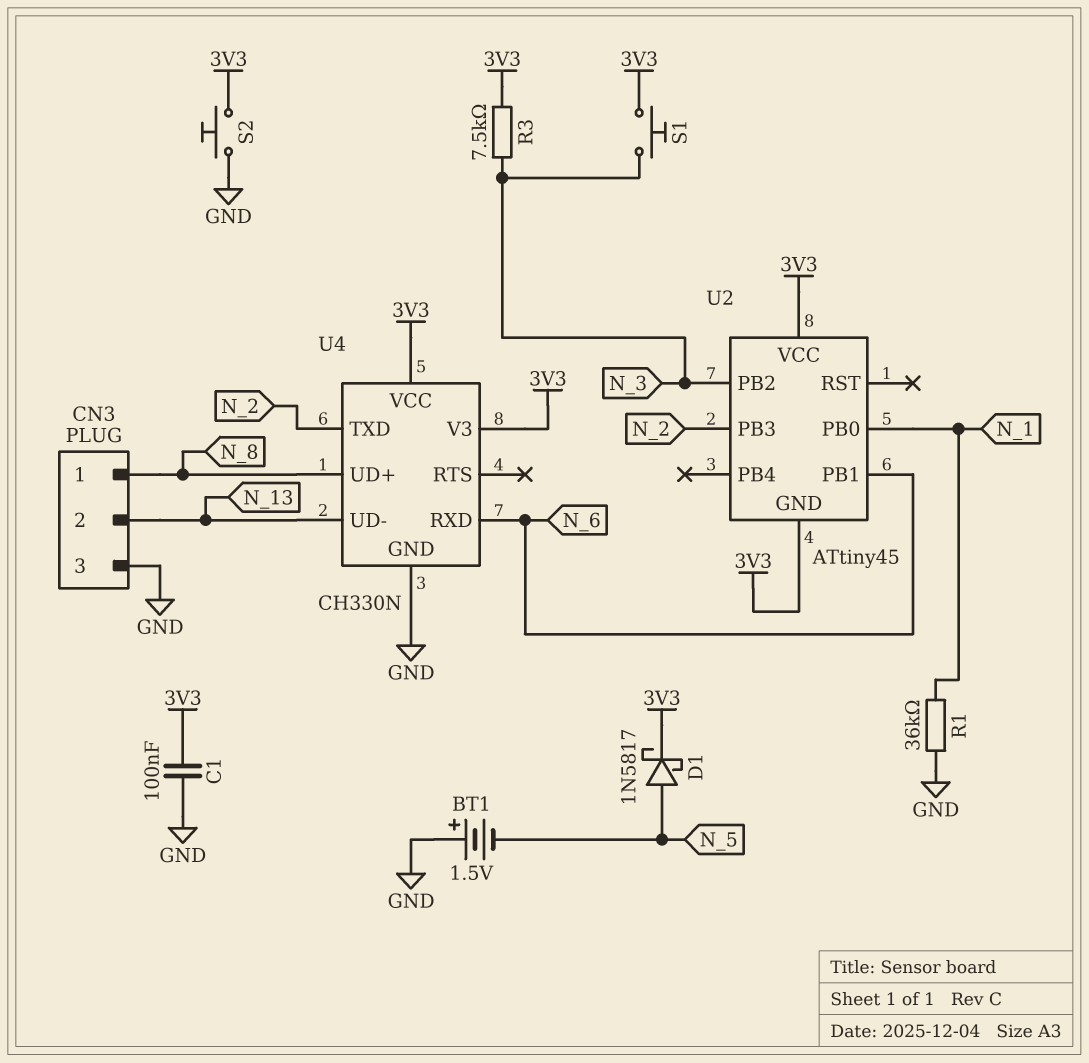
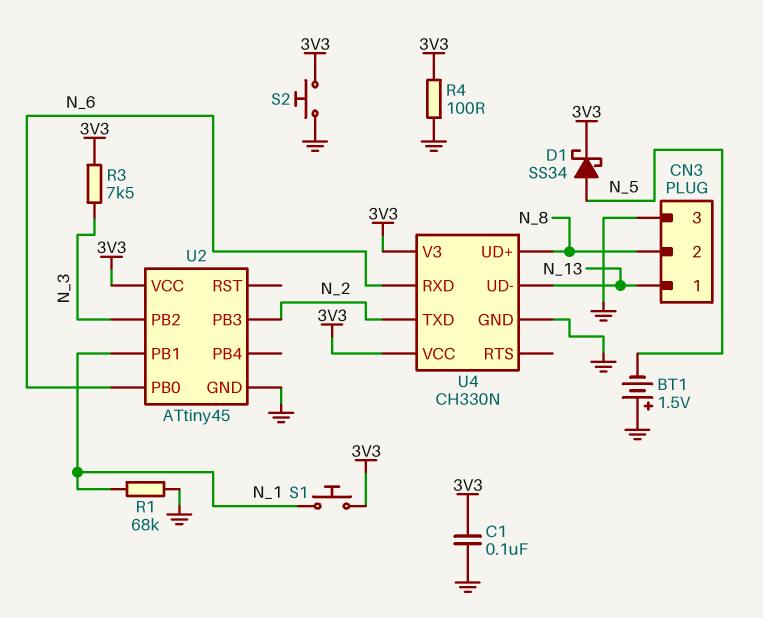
CN3 pin 1: N_8 -> N_13
CN3 pin 2: N_13 -> N_8
D1: schottky 1N5817 (A N_5, K 3V3) -> schottky SS34 (A N_5, K 3V3)
R1: 36k (GND, N_1) -> 68k (GND, N_1)
R4: none -> 100 (3V3, GND)
S1: button (3V3, N_3) -> button (3V3, N_1)
U2 pin GND: 3V3 -> GND
U2 pin PB0: N_1 -> N_6
U2 pin PB1: N_6 -> N_1

